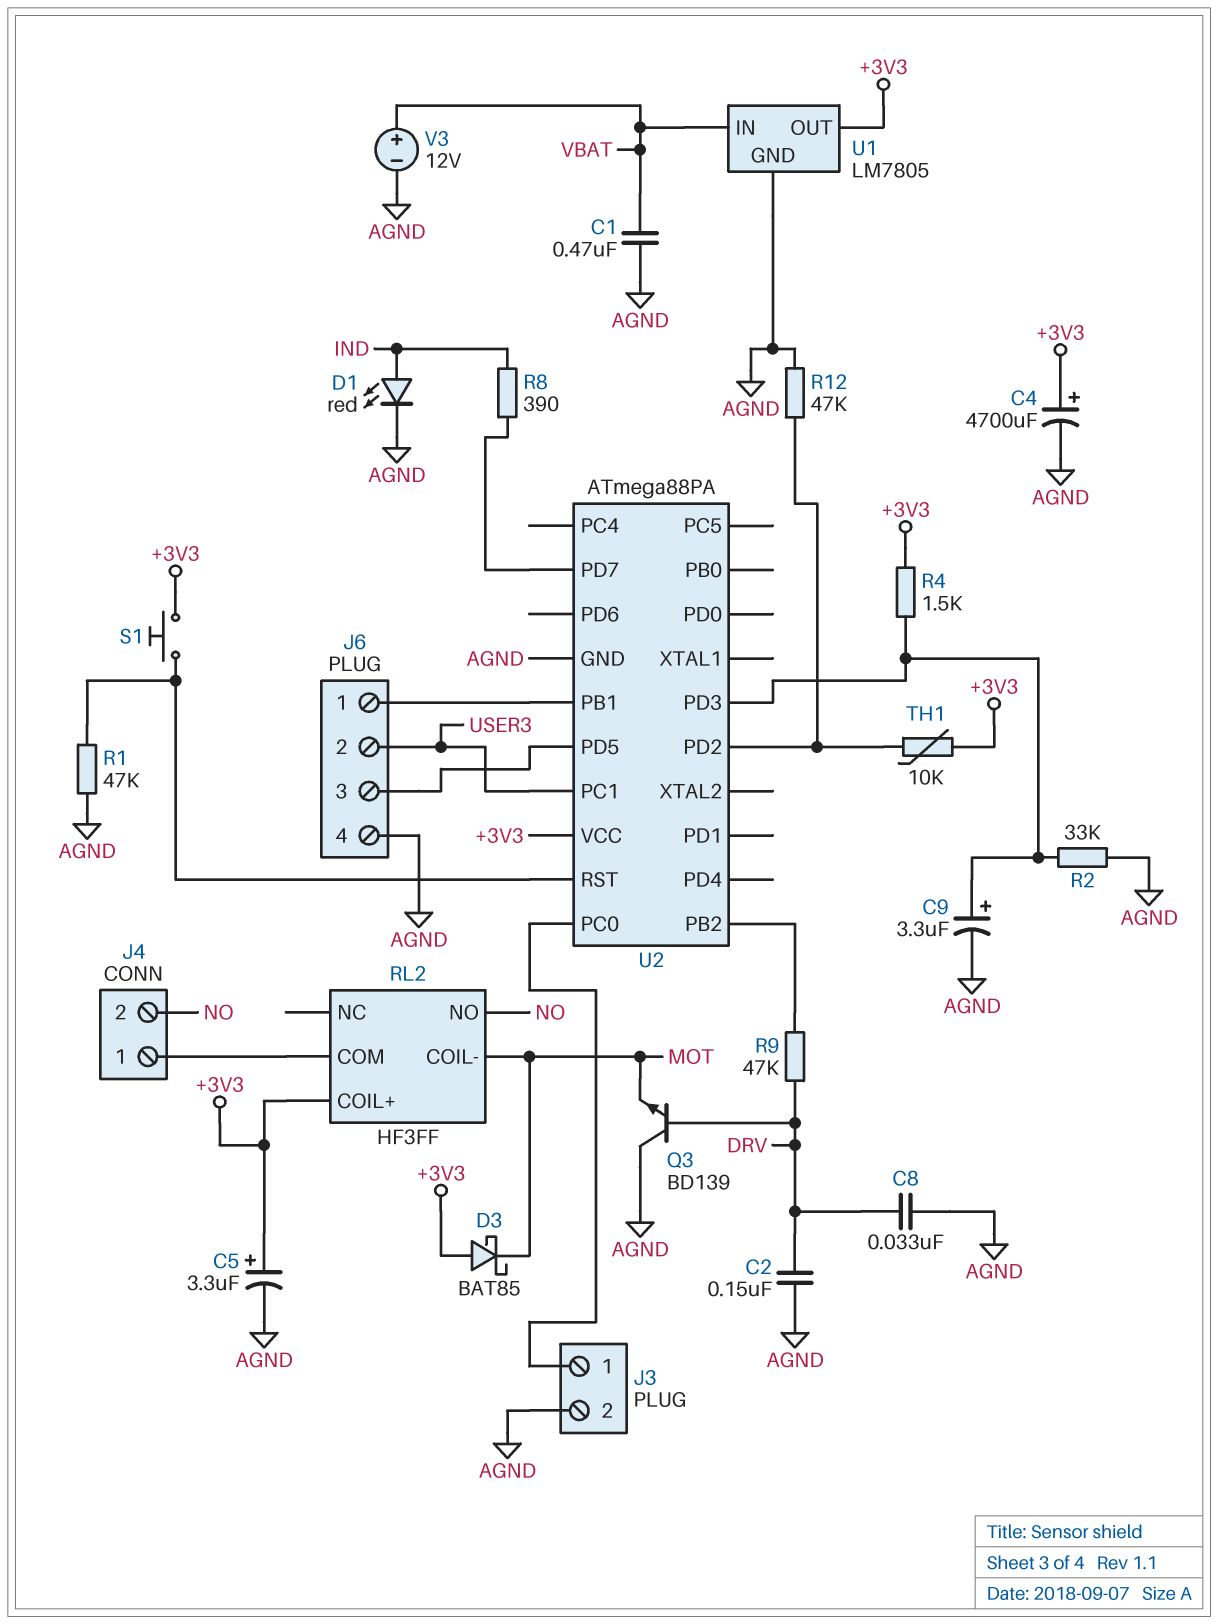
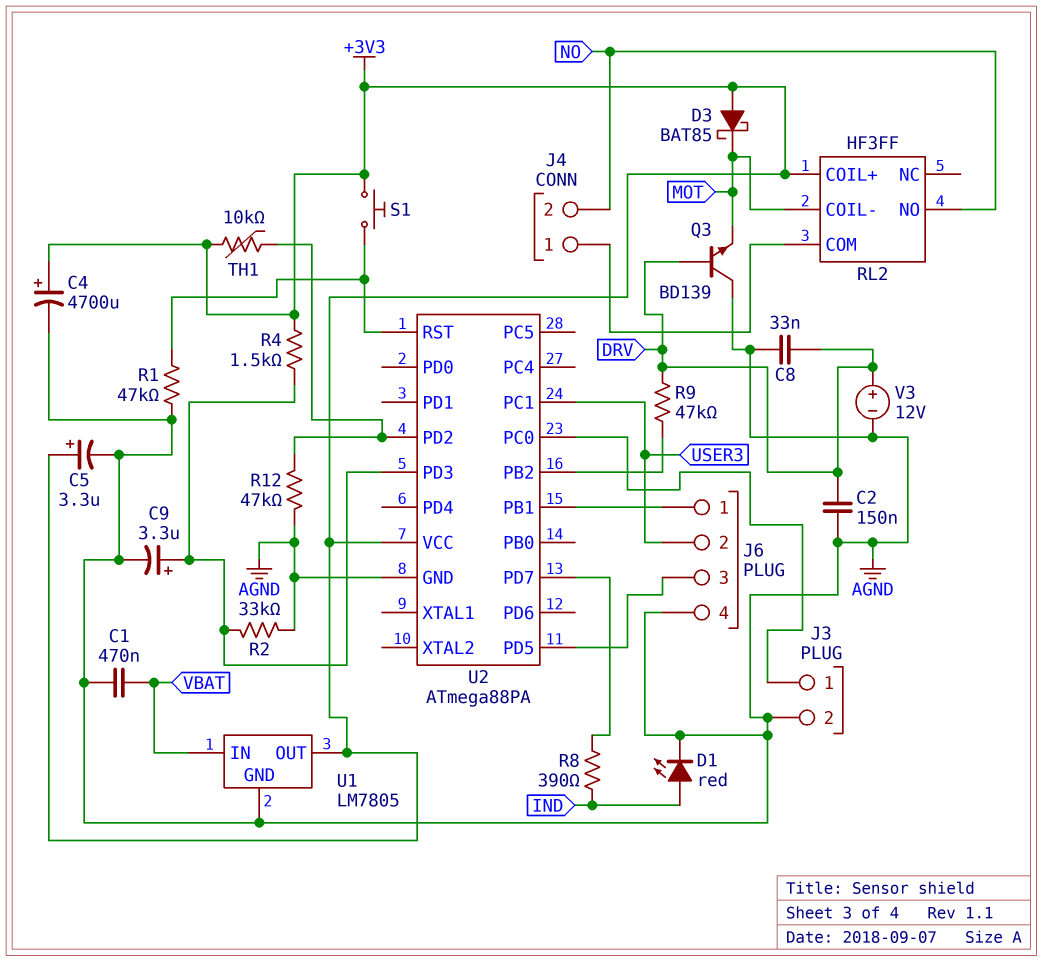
V3: 12V (plus VBAT, minus AGND) -> 12V (plus DRV, minus AGND)

